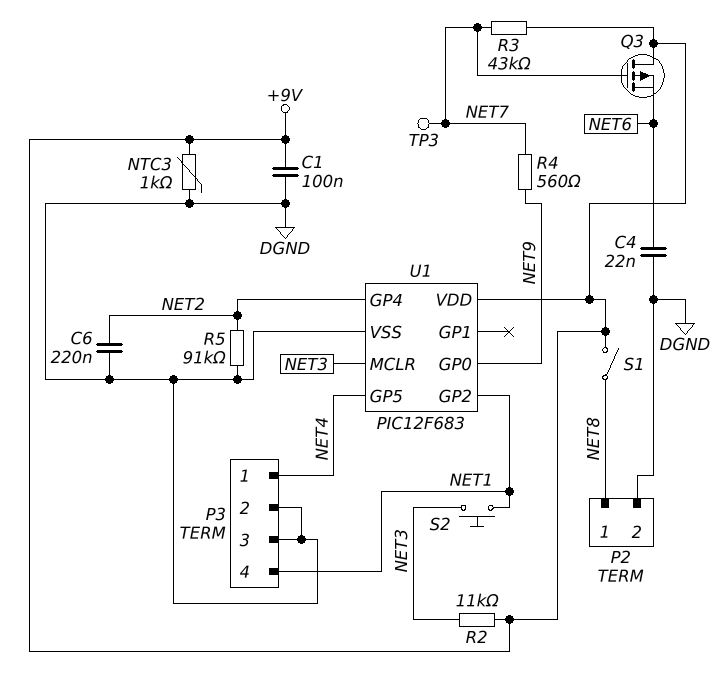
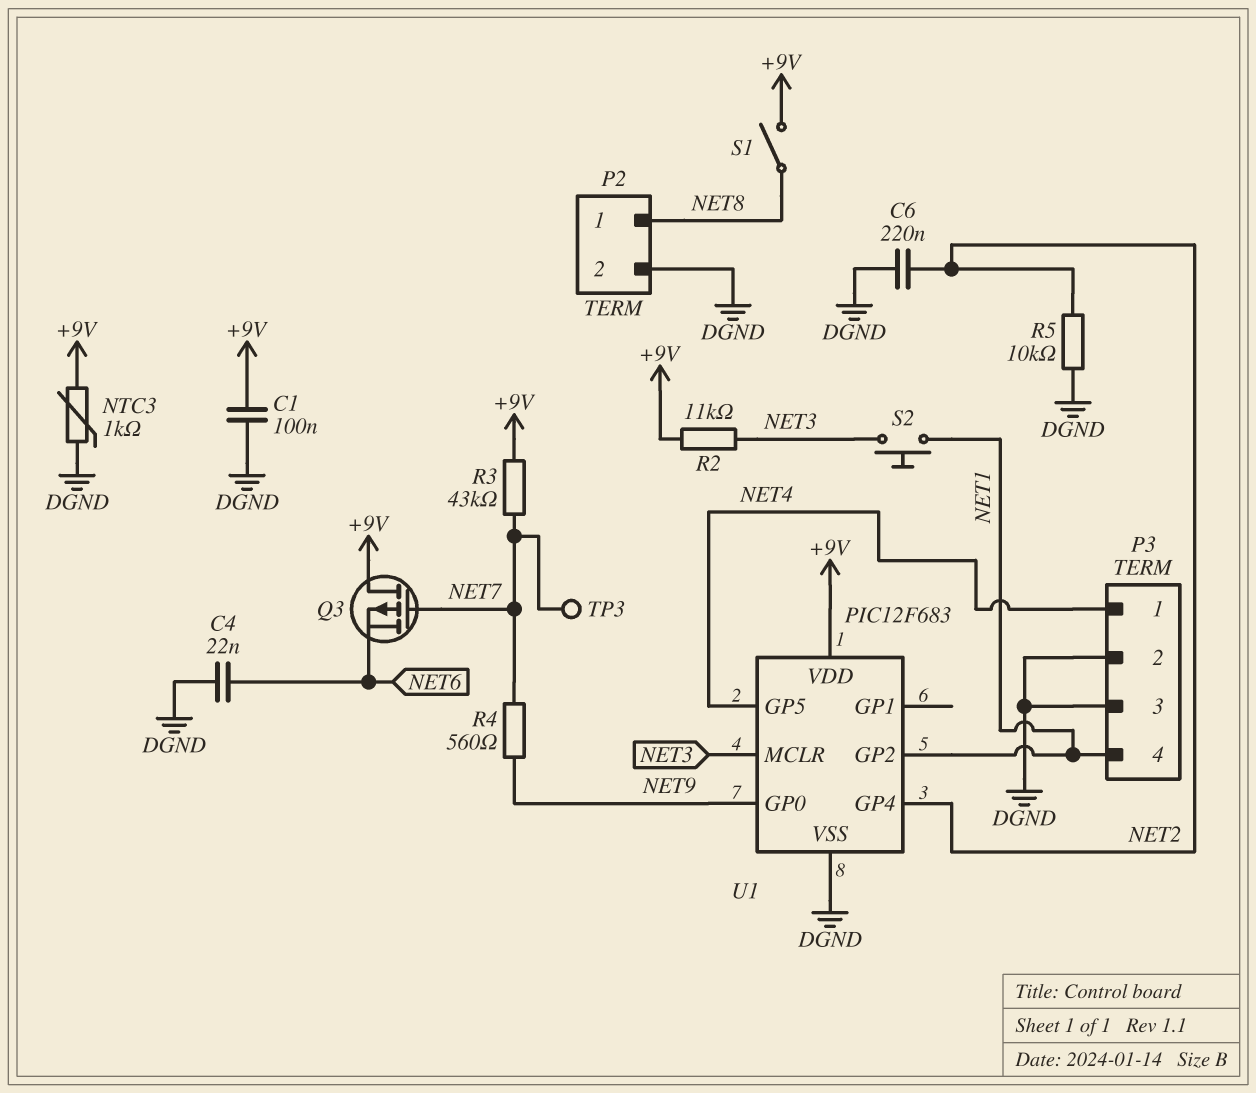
R5: 91k (DGND, NET2) -> 10k (DGND, NET2)

